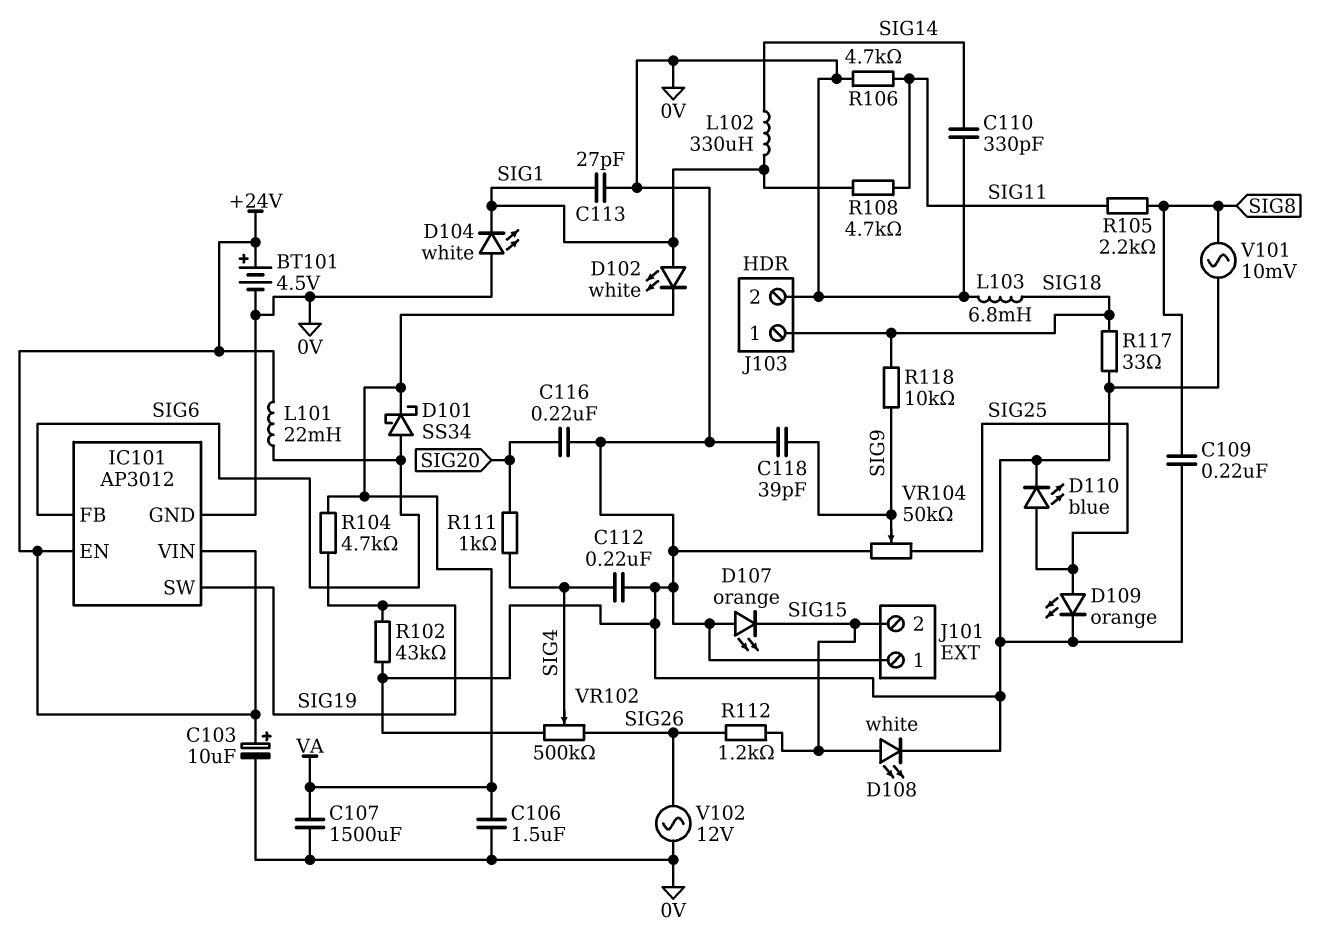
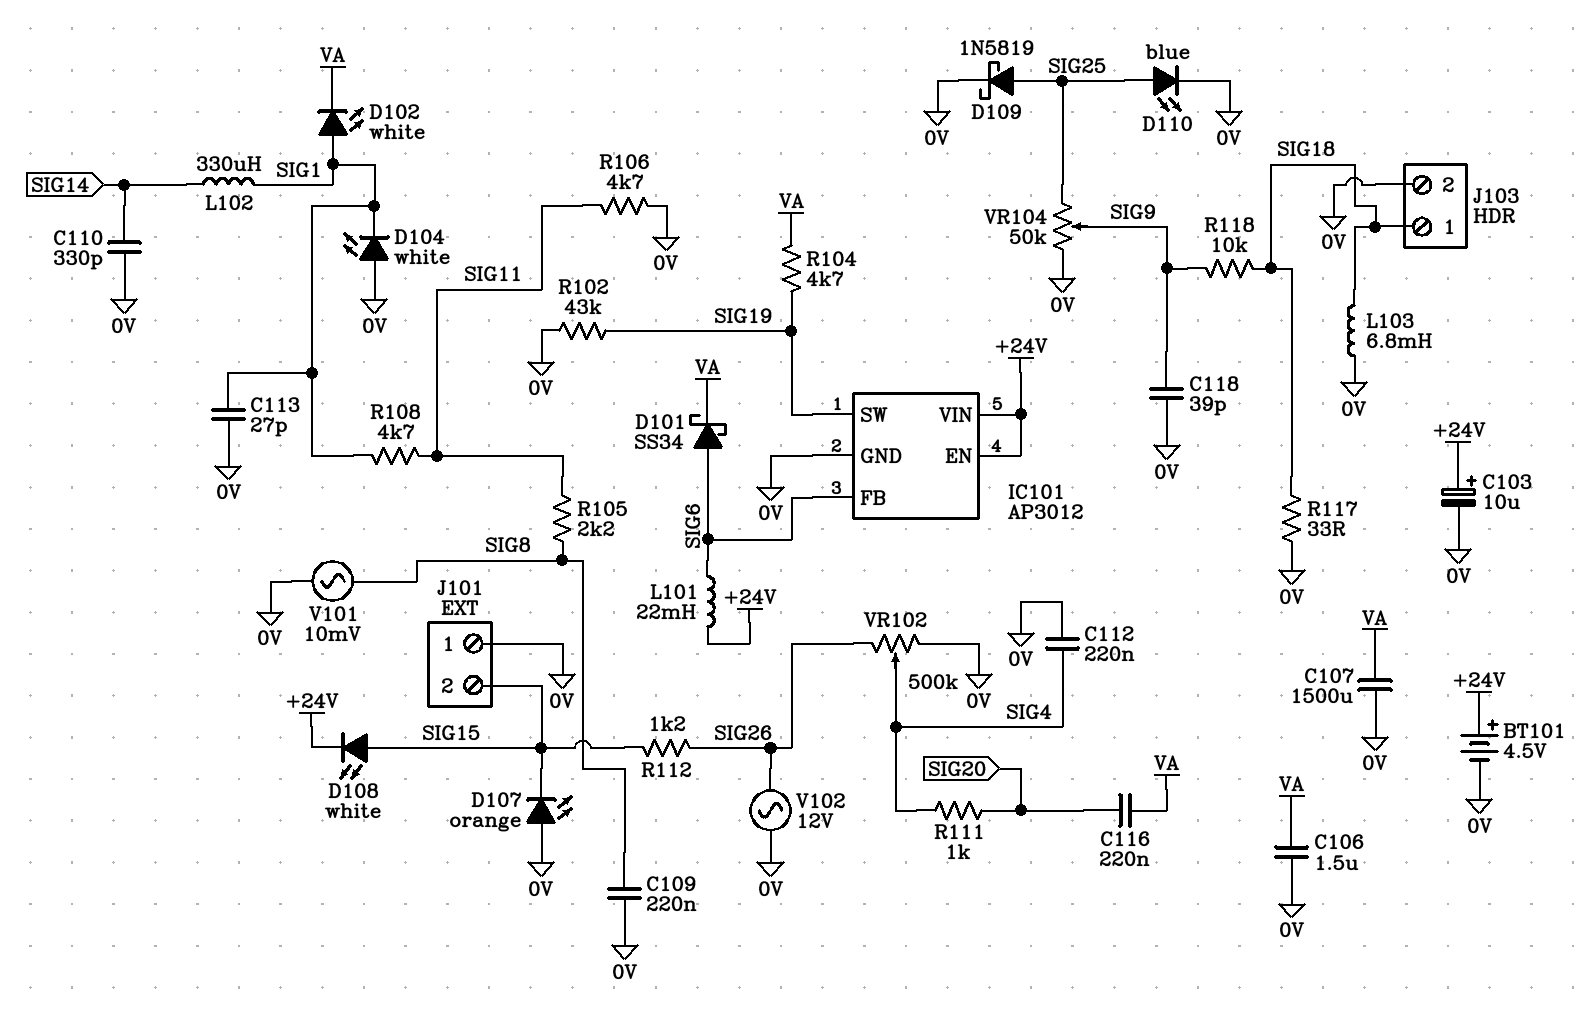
C116: 220nF (0V, SIG20) -> 220nF (SIG20, VA)
D108: LED white (A SIG15, K 0V) -> LED white (A SIG15, K +24V)
D109: LED orange (A SIG25, K 0V) -> schottky 1N5819 (A SIG25, K 0V)

